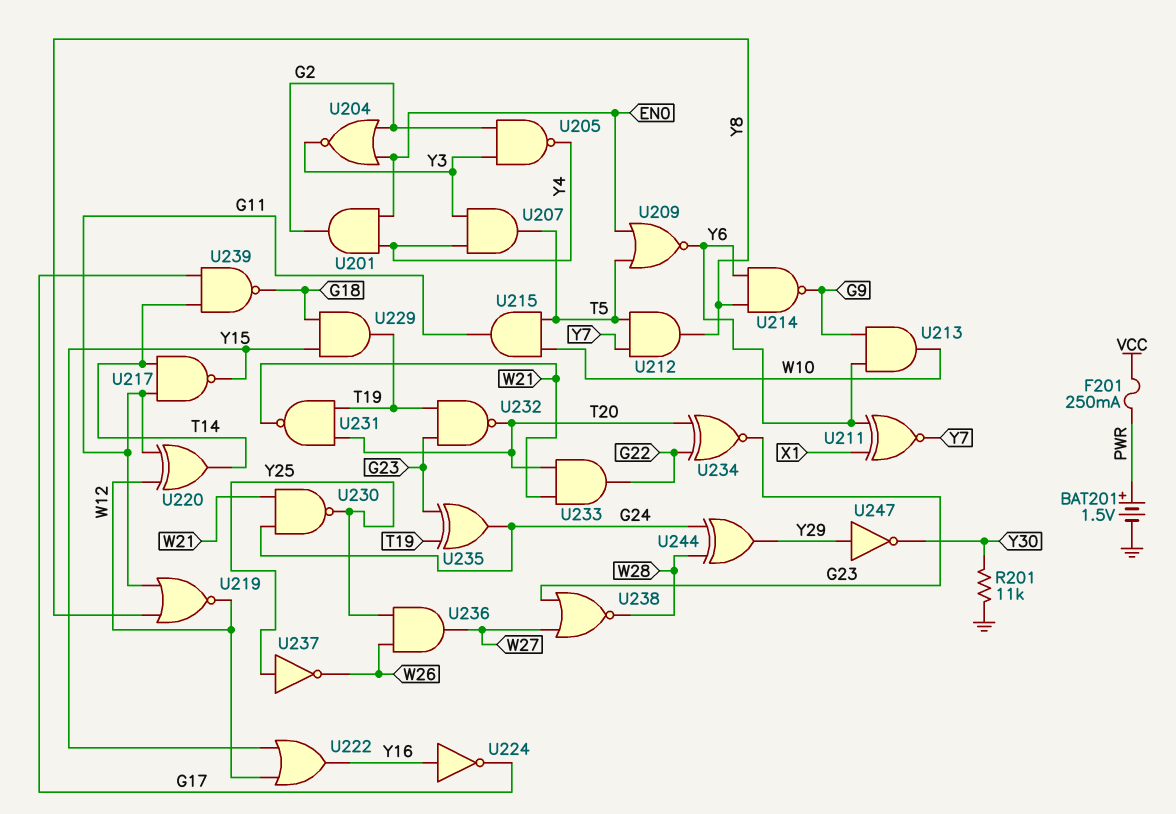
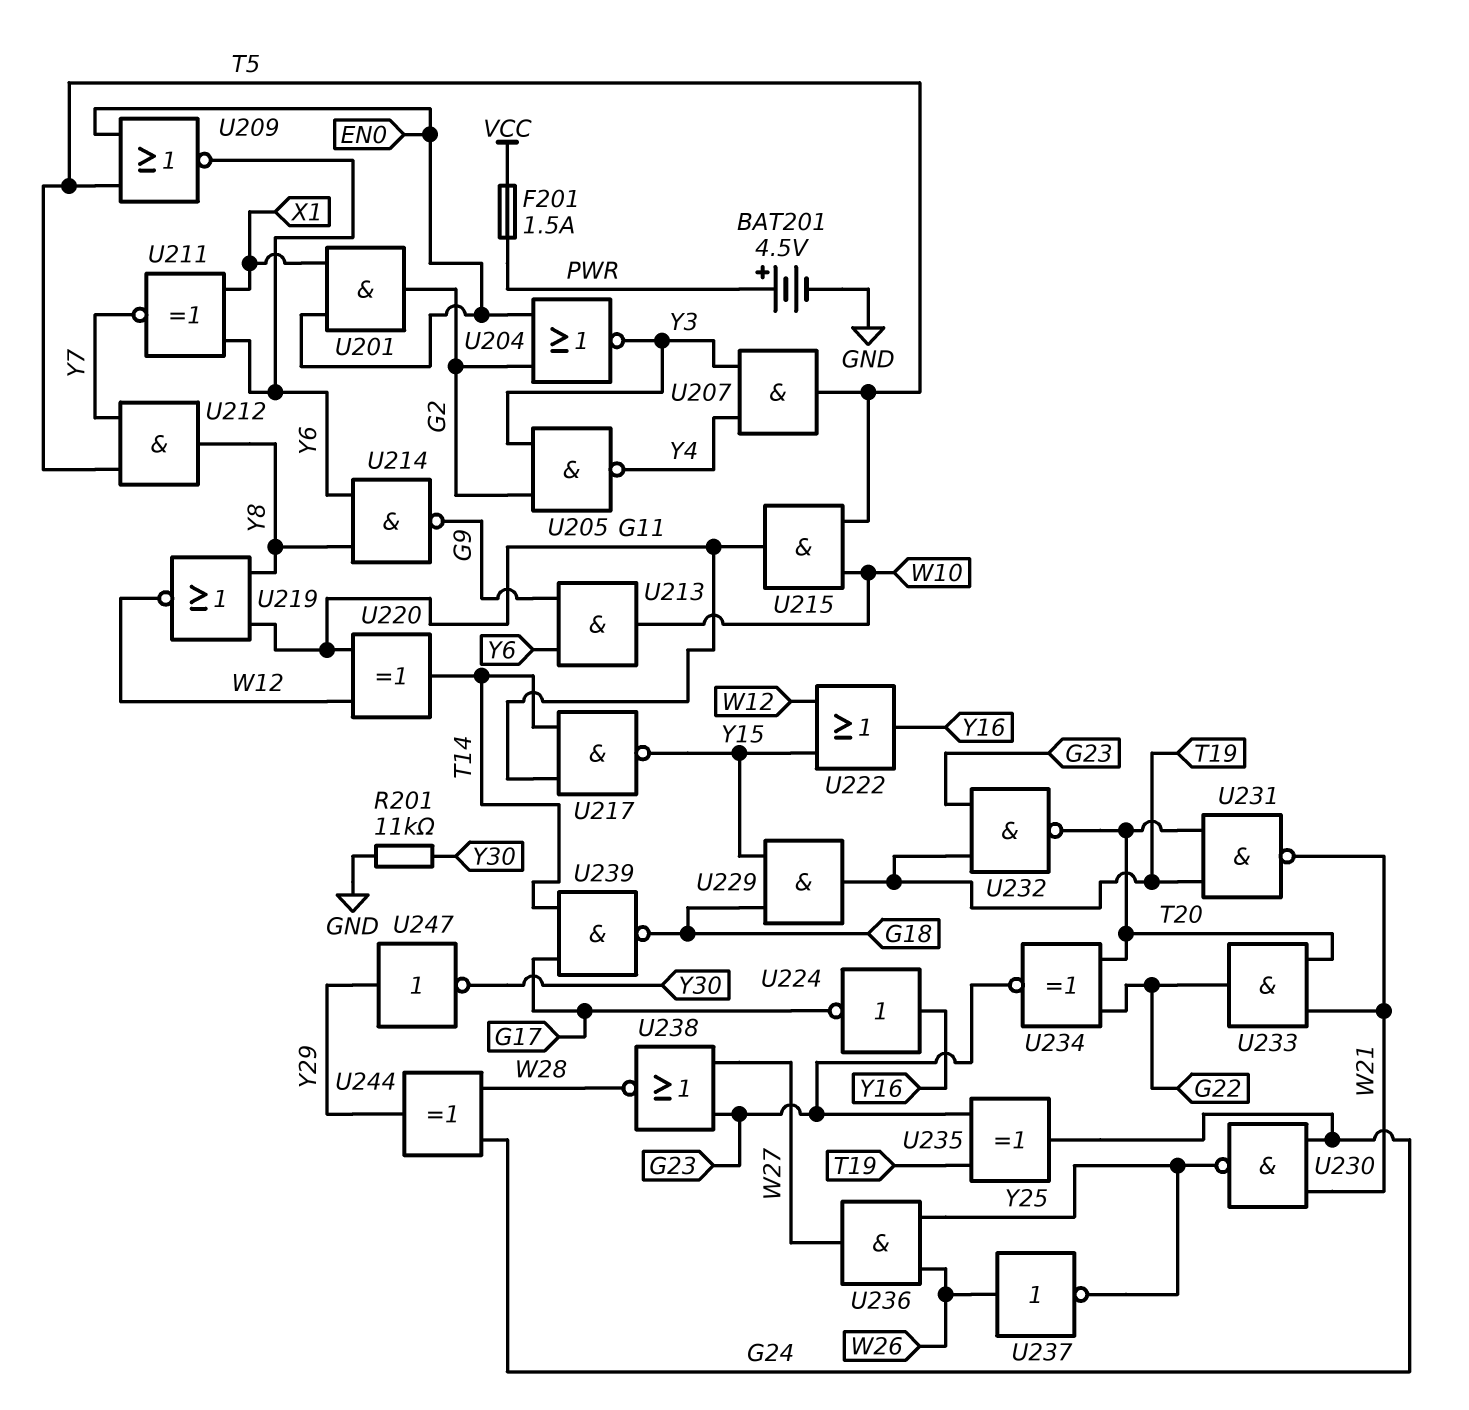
BAT201: 1.5V (plus PWR, minus GND) -> 4.5V (plus PWR, minus GND)
F201: 250mA (PWR, VCC) -> 1.5A (PWR, VCC)
U201: AND (in EN0, in Y4, out G2) -> AND (in EN0, in X1, out G2)
U237: NOT (in Y25, out W26) -> NOT (in W26, out Y25)

